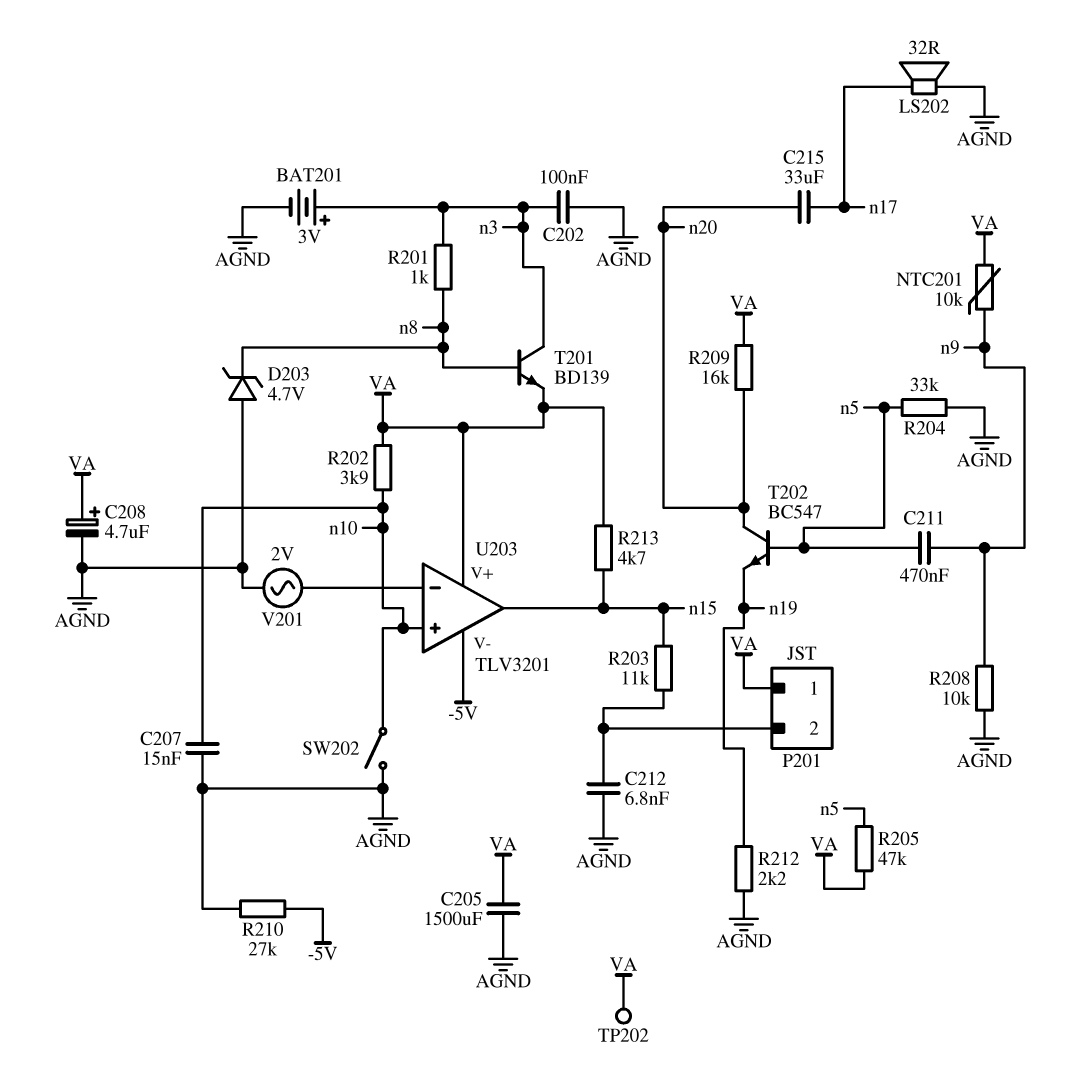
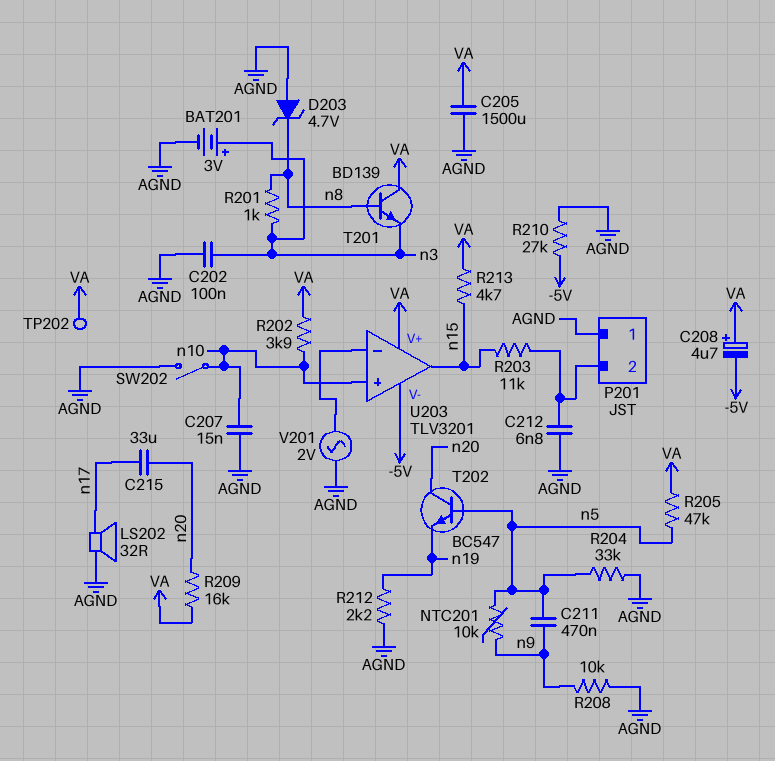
C208: 4.7uF (plus VA, minus AGND) -> 4.7uF (plus VA, minus -5V)
NTC201: 10k (VA, n9) -> 10k (n5, n9)
P201 pin 1: VA -> AGND
T201: NPN BD139 (B n8, C n3, E VA) -> NPN BD139 (B n8, C VA, E n3)

